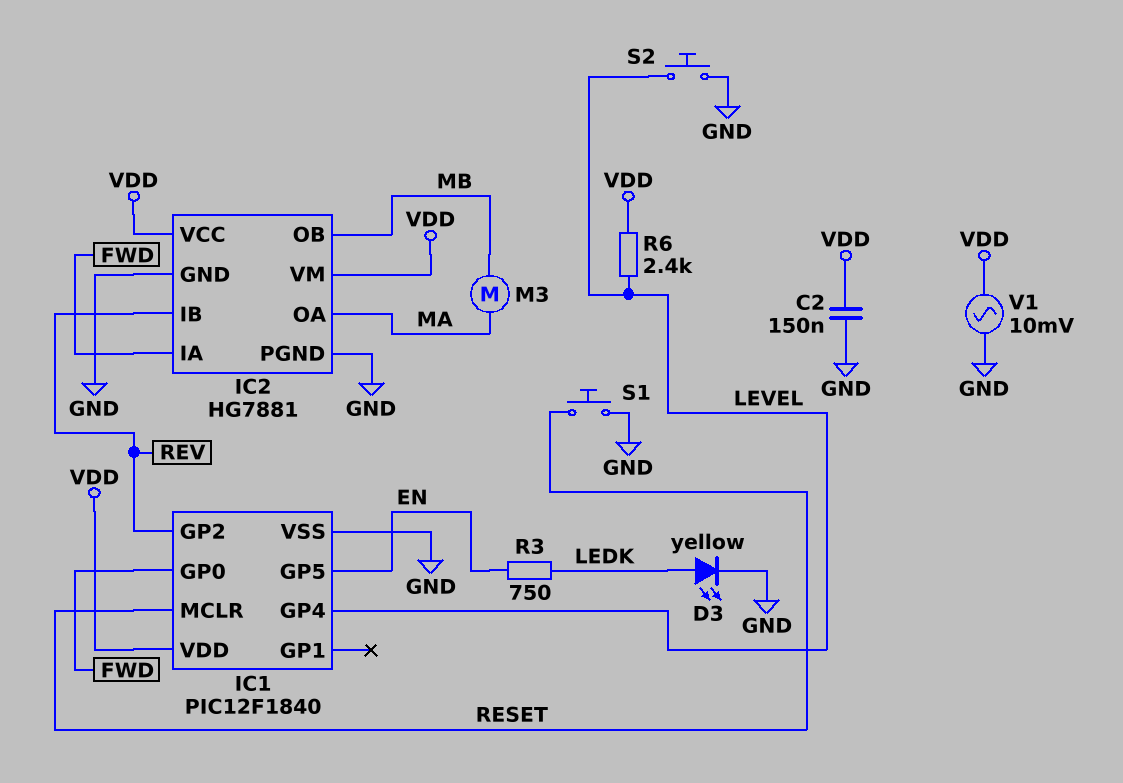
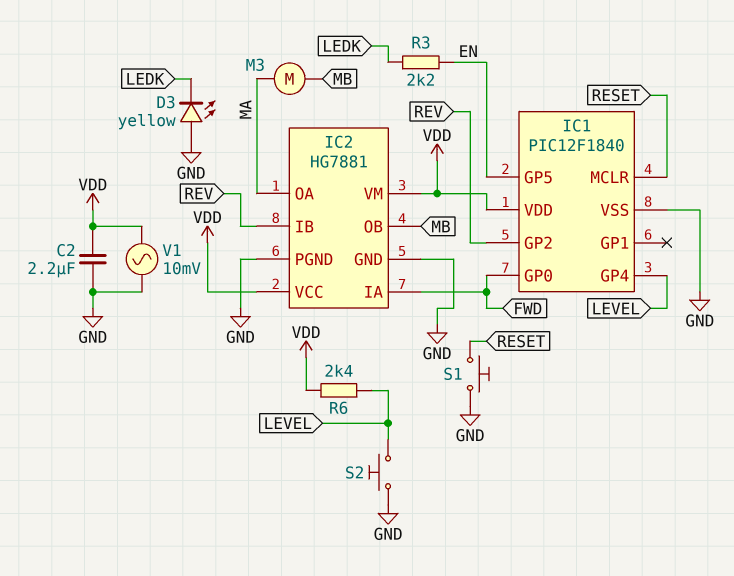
C2: 150nF (GND, VDD) -> 2.2uF (GND, VDD)
D3: LED yellow (A LEDK, K GND) -> LED yellow (A GND, K LEDK)
R3: 750 (EN, LEDK) -> 2.2k (EN, LEDK)

